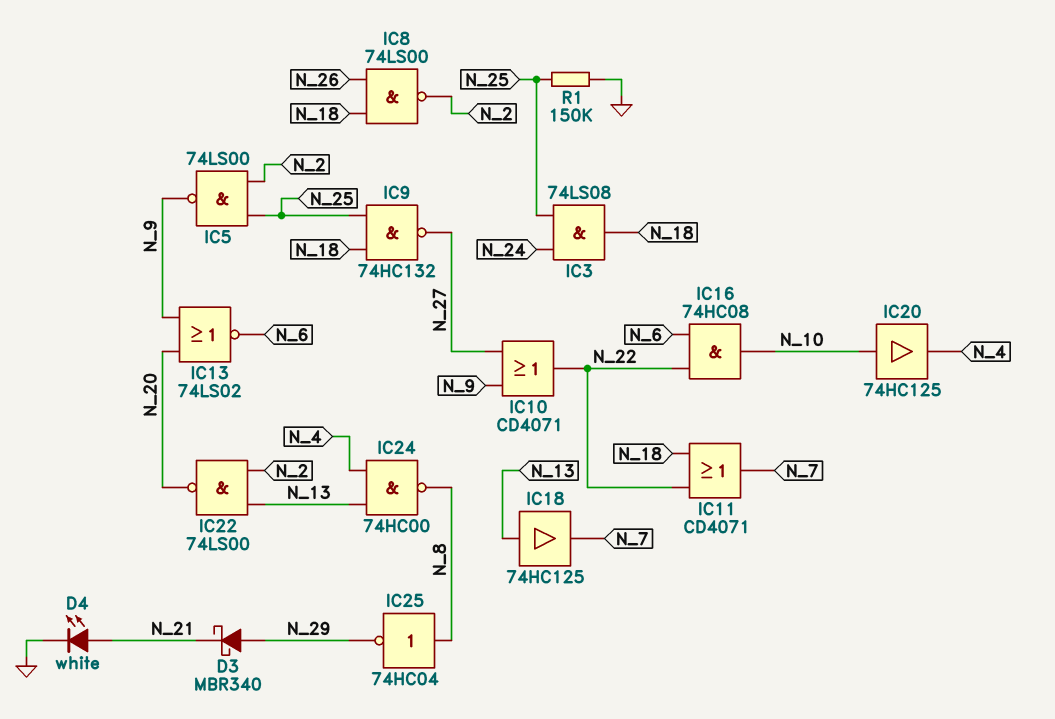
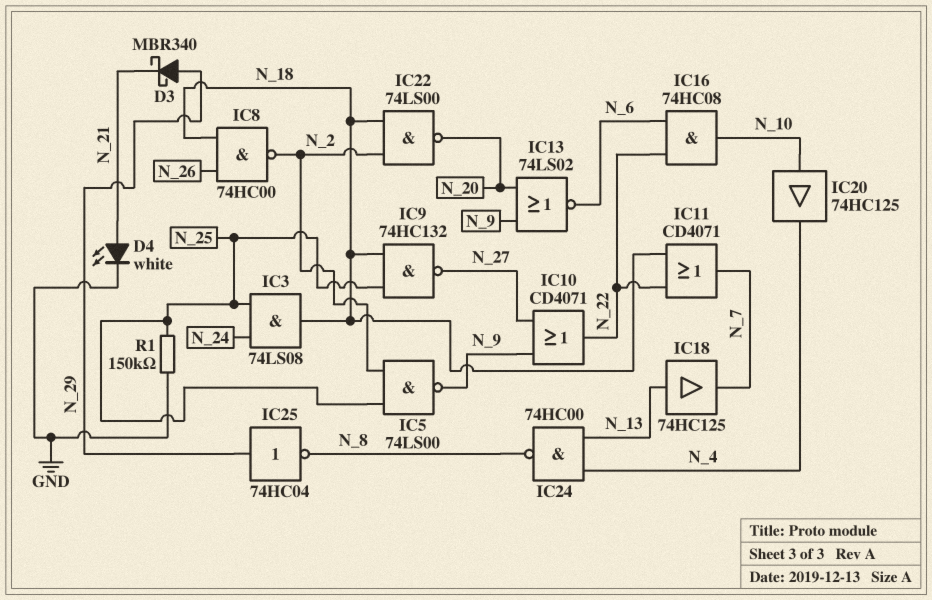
IC8: NAND 74LS00 (in N_18, in N_26, out N_2) -> NAND 74HC00 (in N_18, in N_26, out N_2)
IC22: NAND 74LS00 (in N_2, in N_13, out N_20) -> NAND 74LS00 (in N_2, in N_18, out N_20)
IC25: NOT 74HC04 (in N_8, out N_29) -> NOT 74HC04 (in N_29, out N_8)

